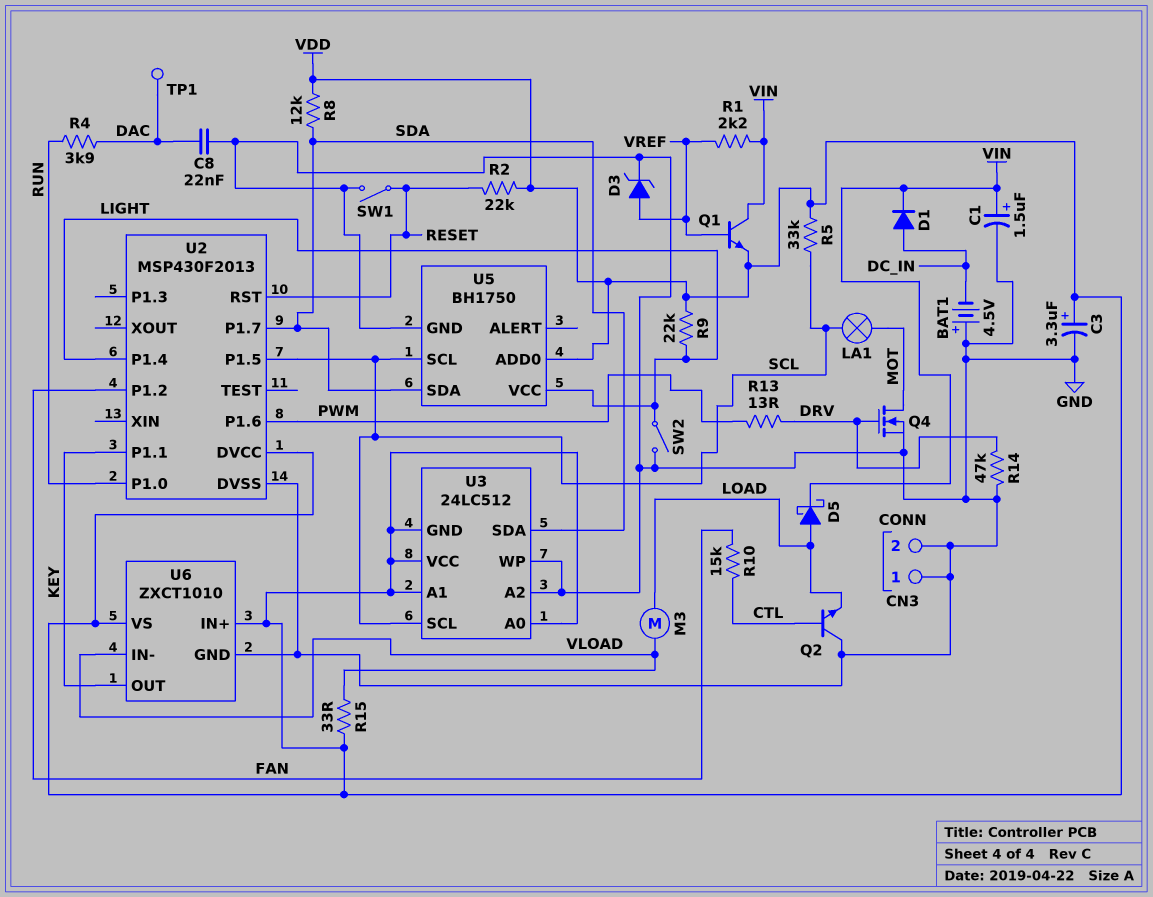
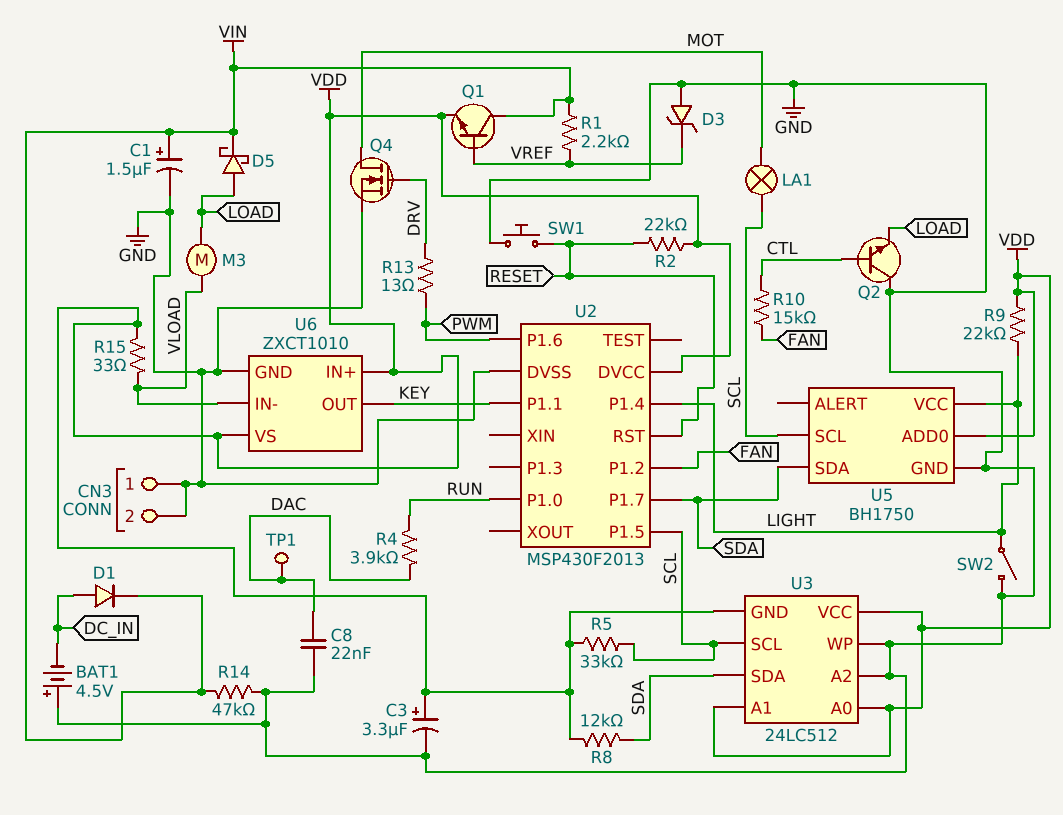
D3: zener (A VREF, K GND) -> zener (A GND, K VREF)
R14: 47k (DRV, GND) -> 47k (GND, VIN)
SW1: switch (GND, RESET) -> button (GND, RESET)

